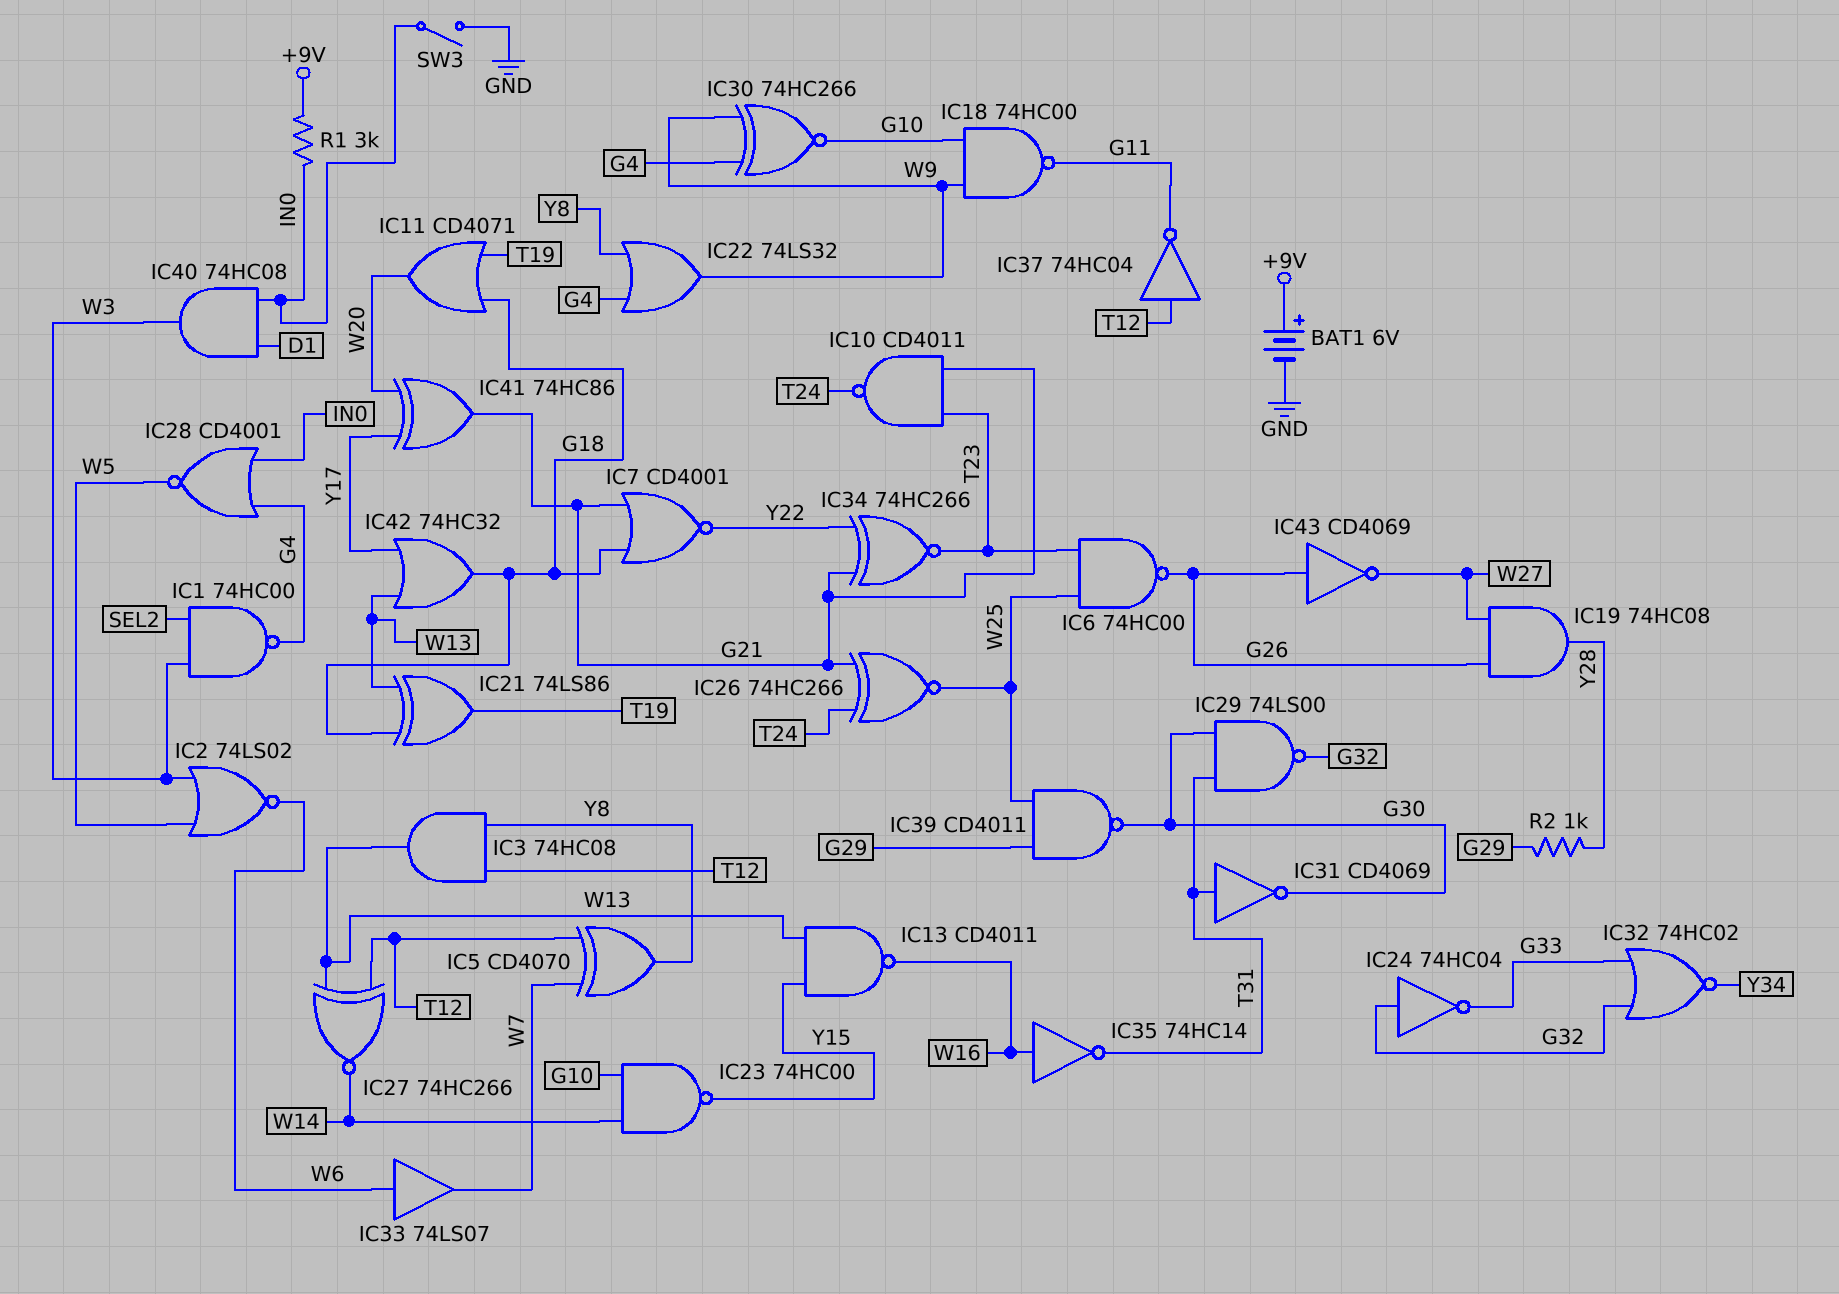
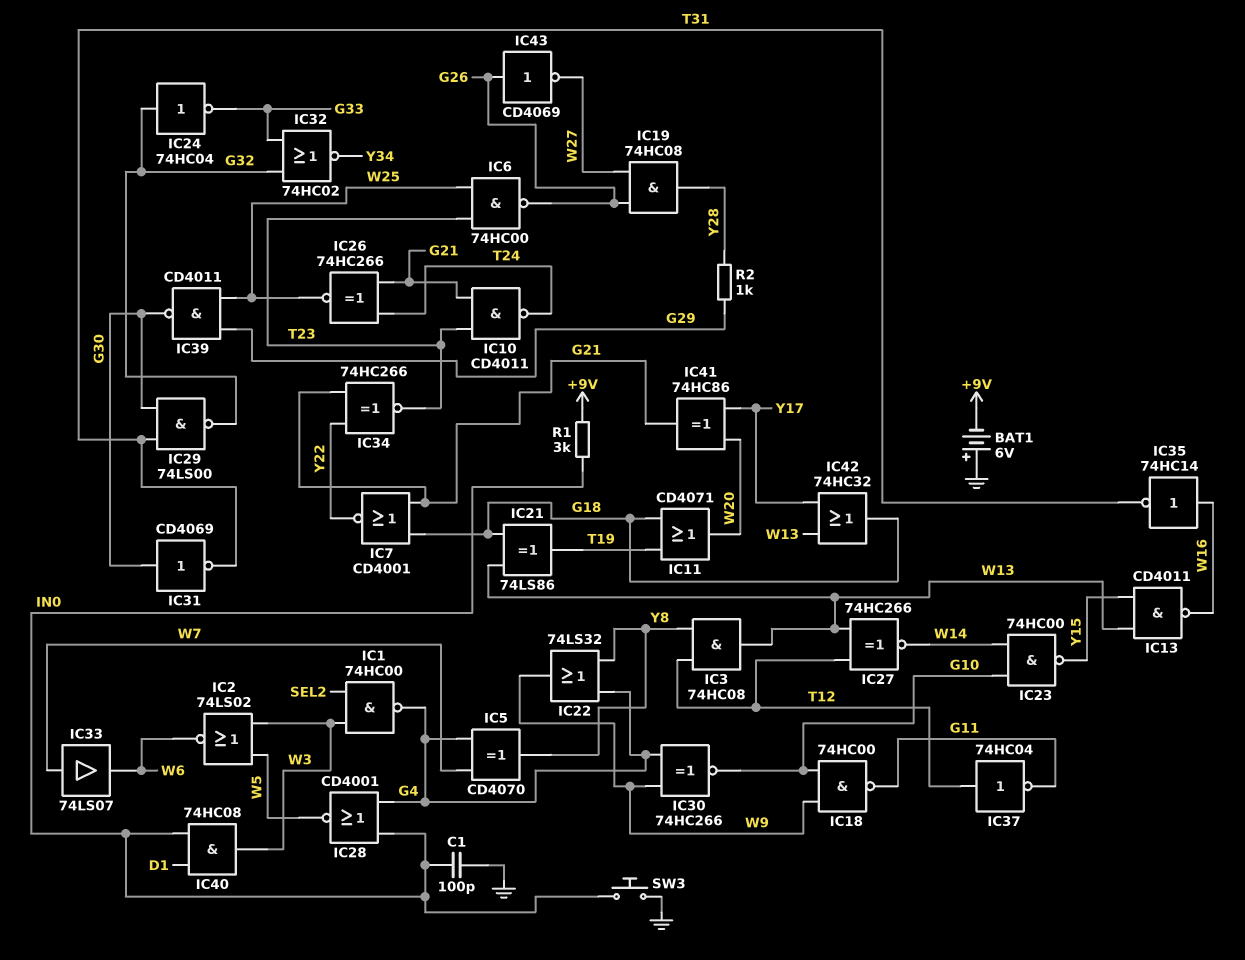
BAT1: 6V (plus +9V, minus GND) -> 6V (plus GND, minus +9V)
C1: none -> 100pF (GND, IN0)
IC5: XOR CD4070 (in T12, in W7, out Y8) -> XOR CD4070 (in G4, in W7, out Y8)
IC31: NOT CD4069 (in T31, out G30) -> NOT CD4069 (in G30, out T31)
IC33: buffer 74LS07 (in W6, out W7) -> buffer 74LS07 (in W7, out W6)
SW3: switch (GND, IN0) -> button (GND, IN0)

